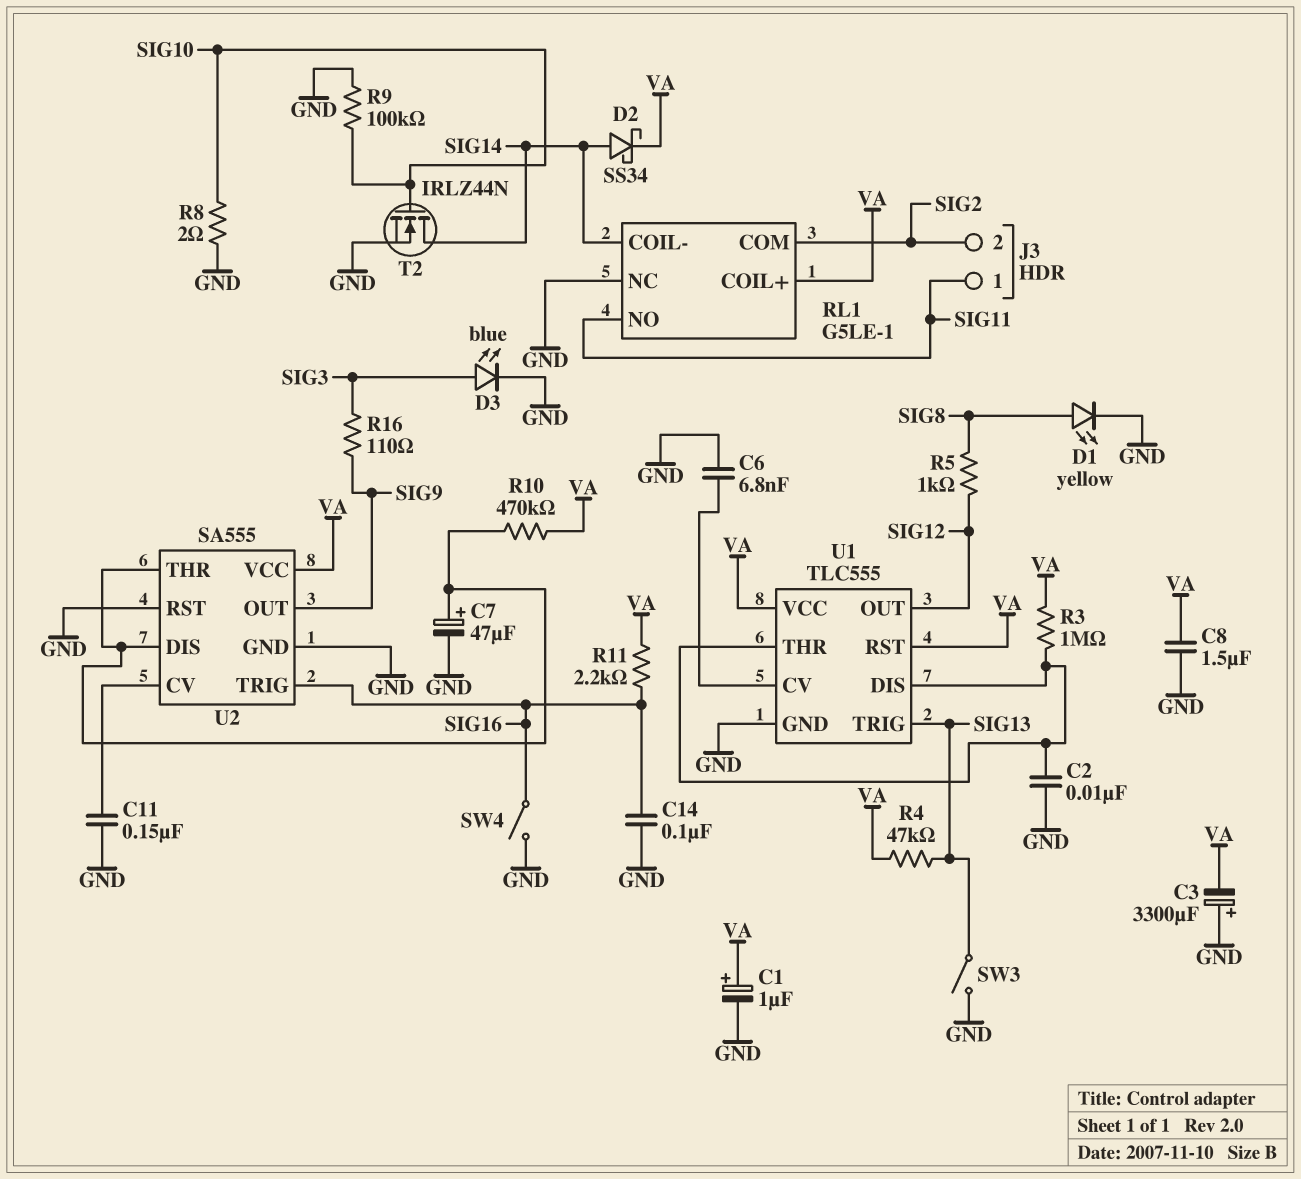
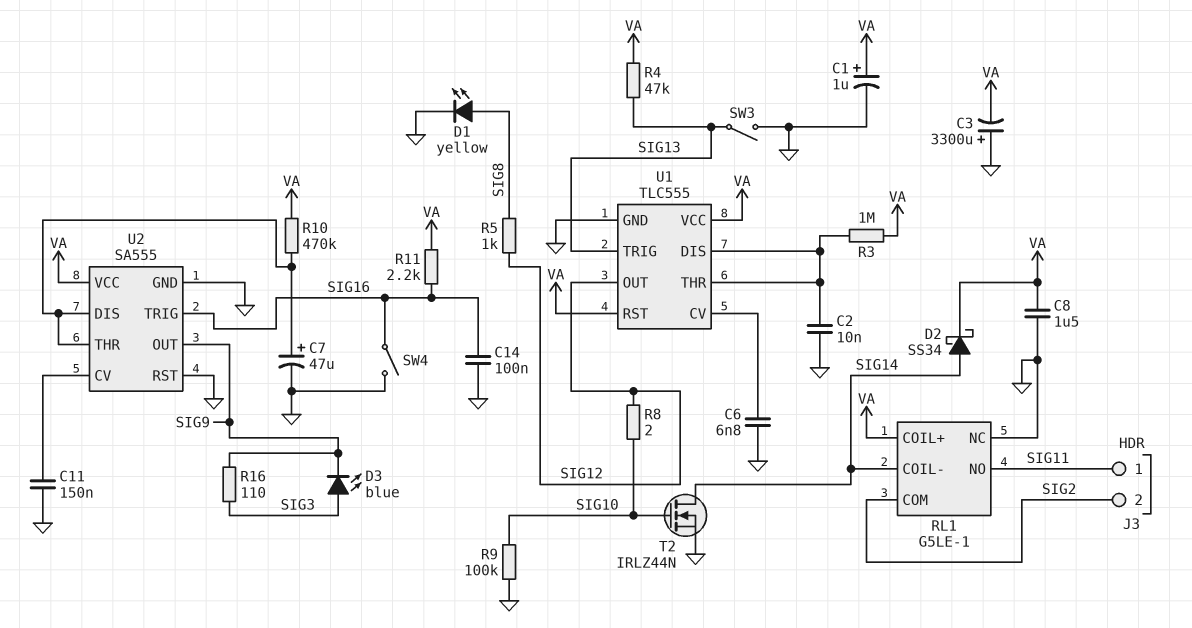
D3: LED blue (A SIG3, K GND) -> LED blue (A SIG3, K SIG9)
R8: 2 (GND, SIG10) -> 2 (SIG10, SIG12)

